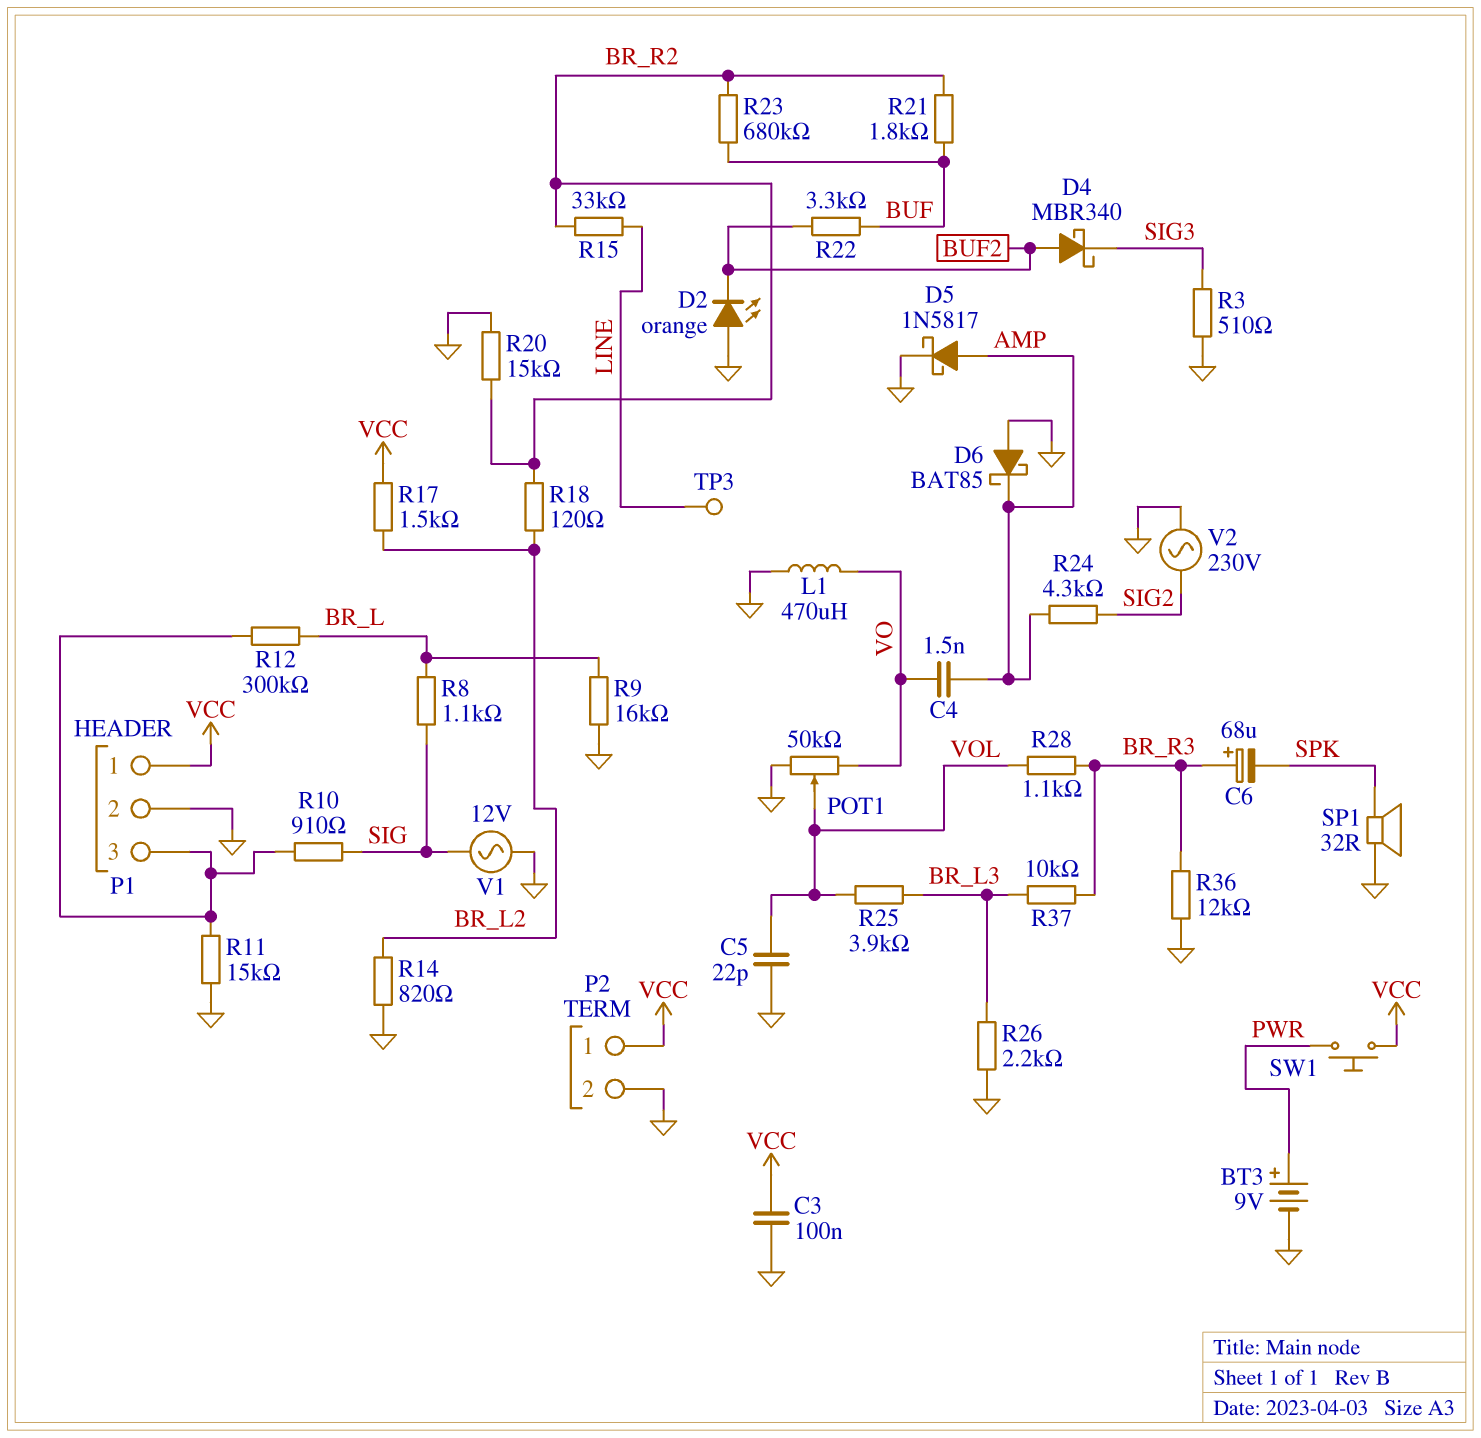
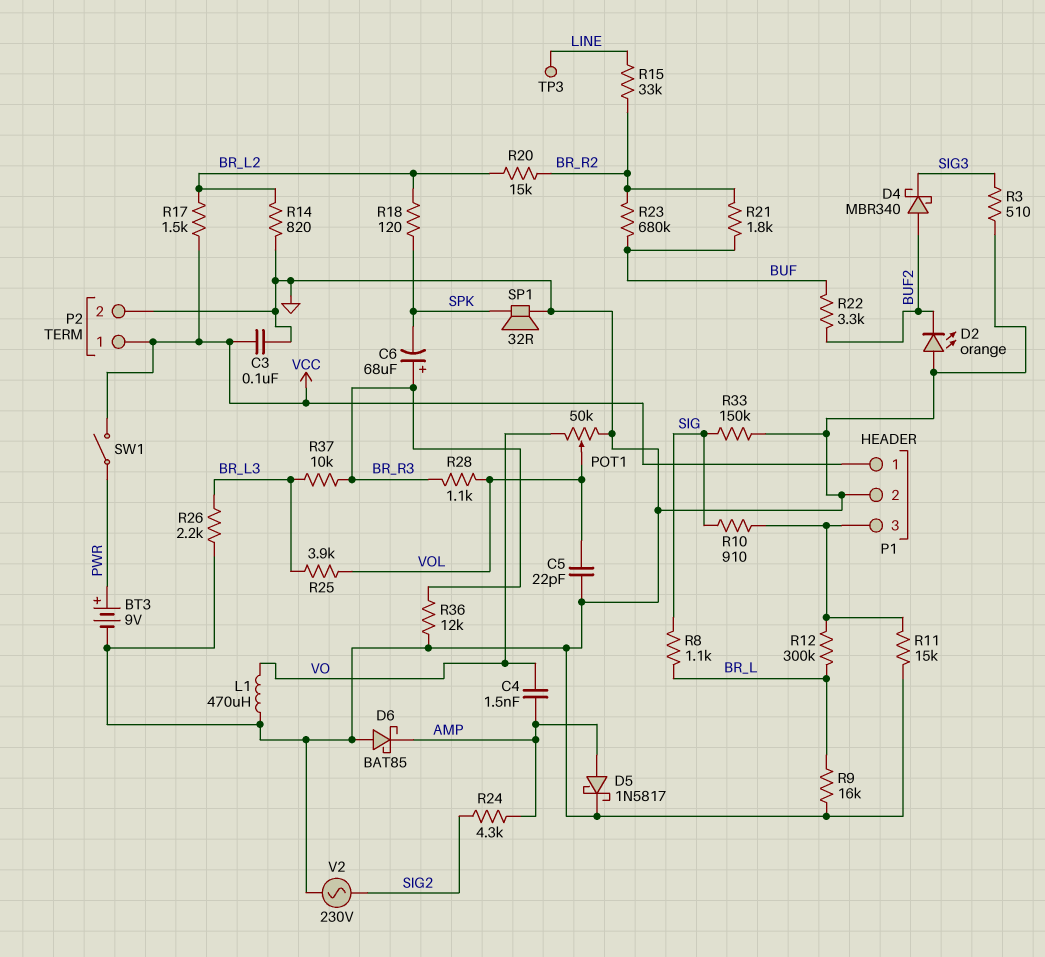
R18: 120 (BR_L2, BR_R2) -> 120 (BR_L2, SPK)
R20: 15k (BR_R2, GND) -> 15k (BR_L2, BR_R2)
R33: none -> 150k (GND, SIG)
SW1: button (PWR, VCC) -> switch (PWR, VCC)
V1: AC 12V (GND, SIG) -> none

